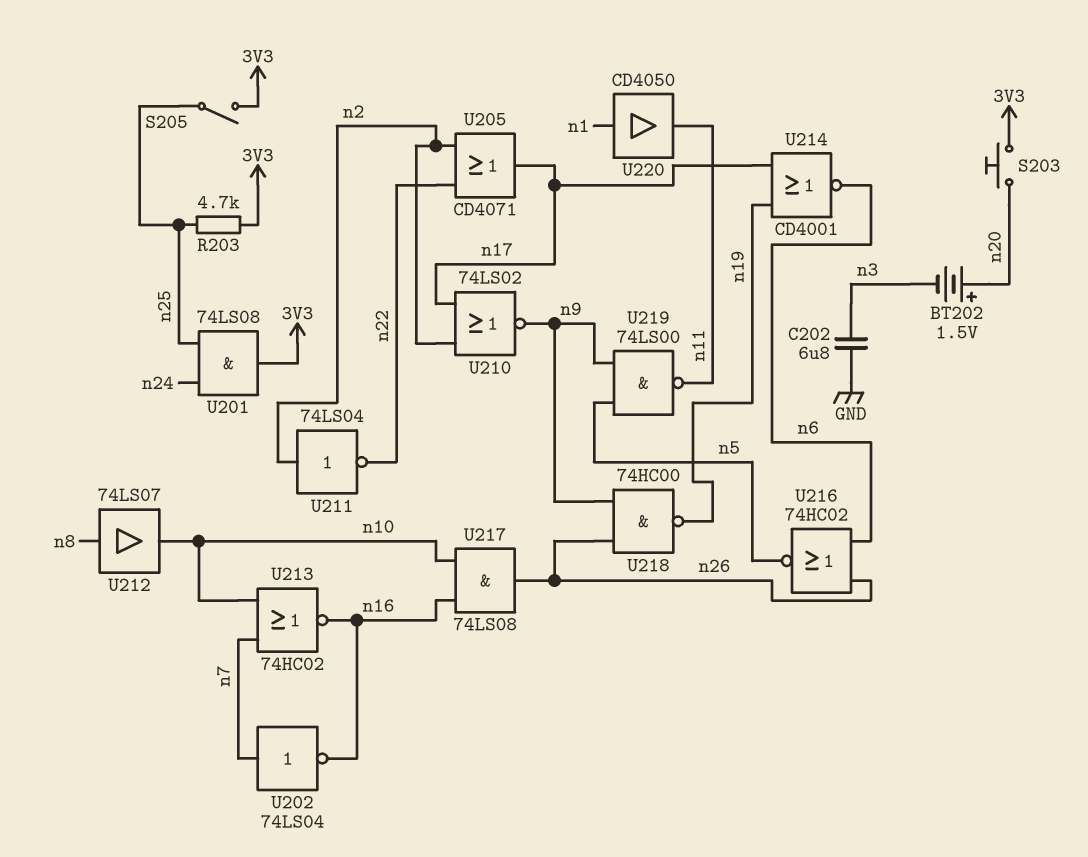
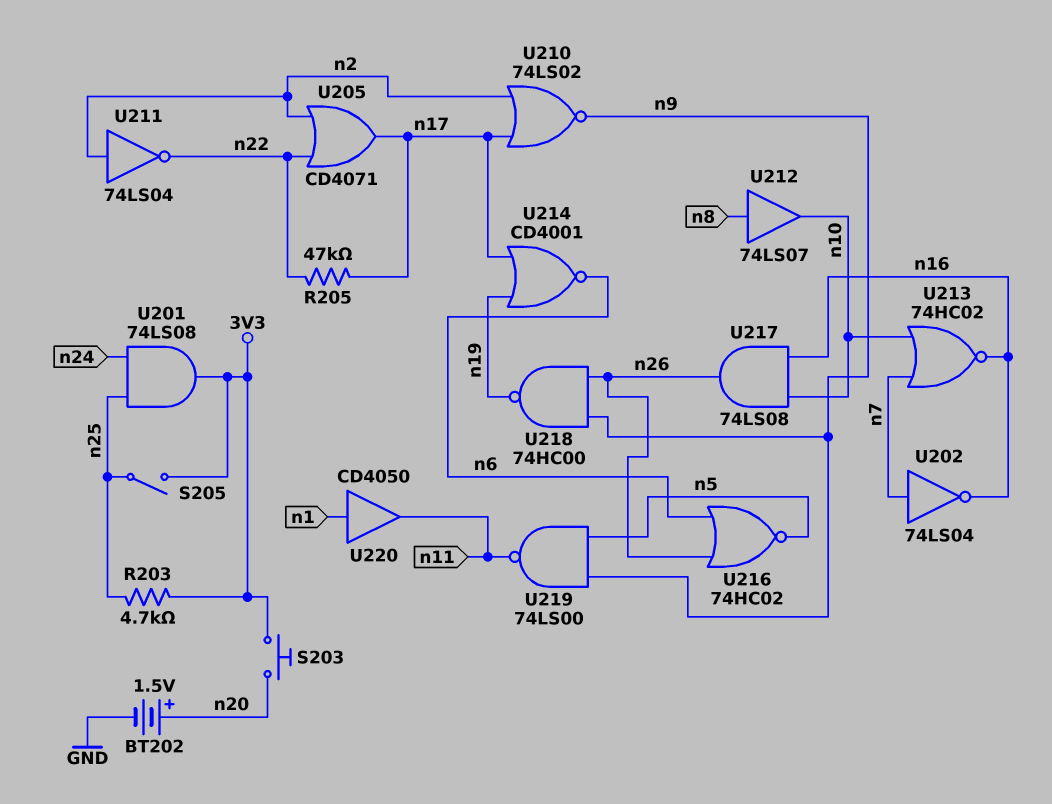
BT202: 1.5V (plus n20, minus n3) -> 1.5V (plus n20, minus GND)
C202: 6.8uF (GND, n3) -> none
R205: none -> 47k (n17, n22)

